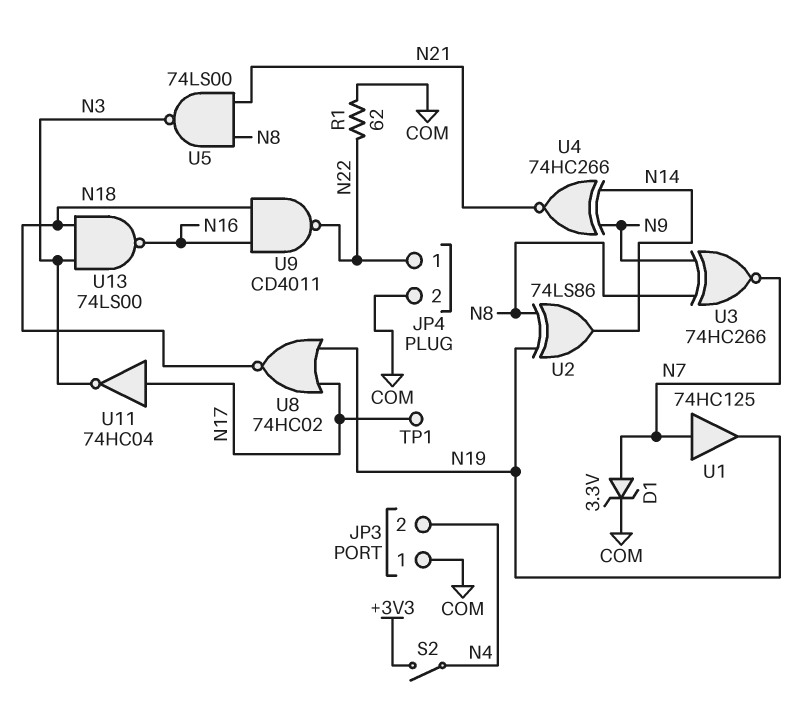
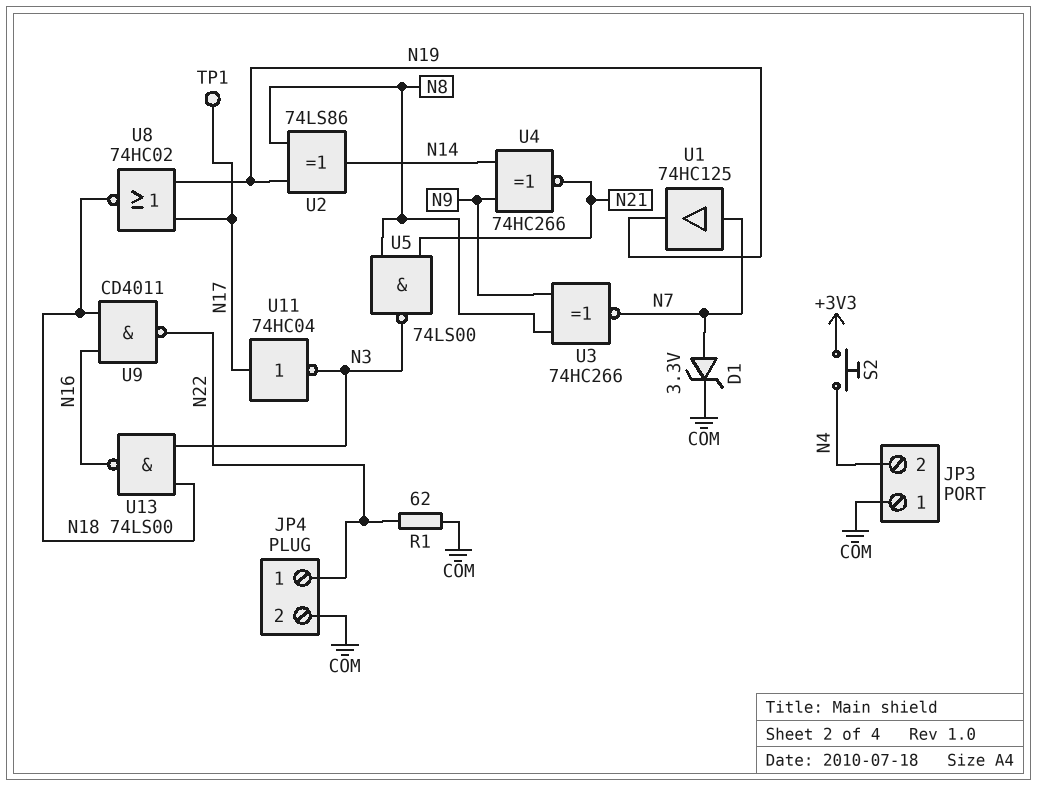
S2: switch (+3V3, N4) -> button (+3V3, N4)

